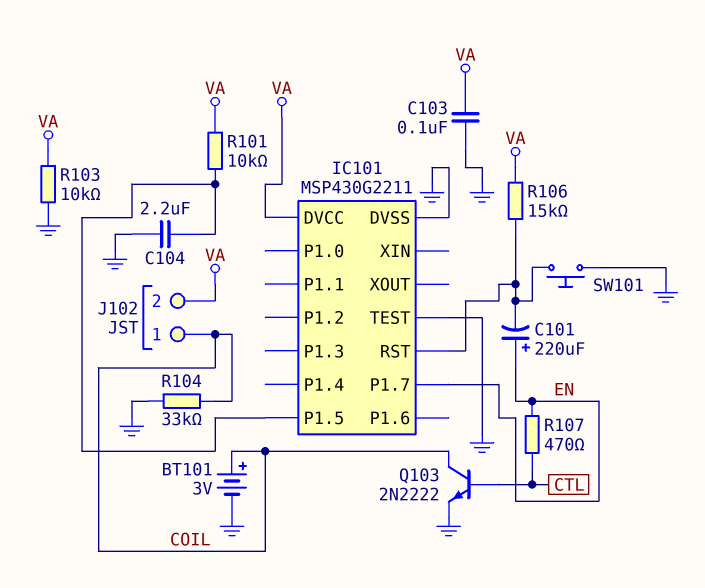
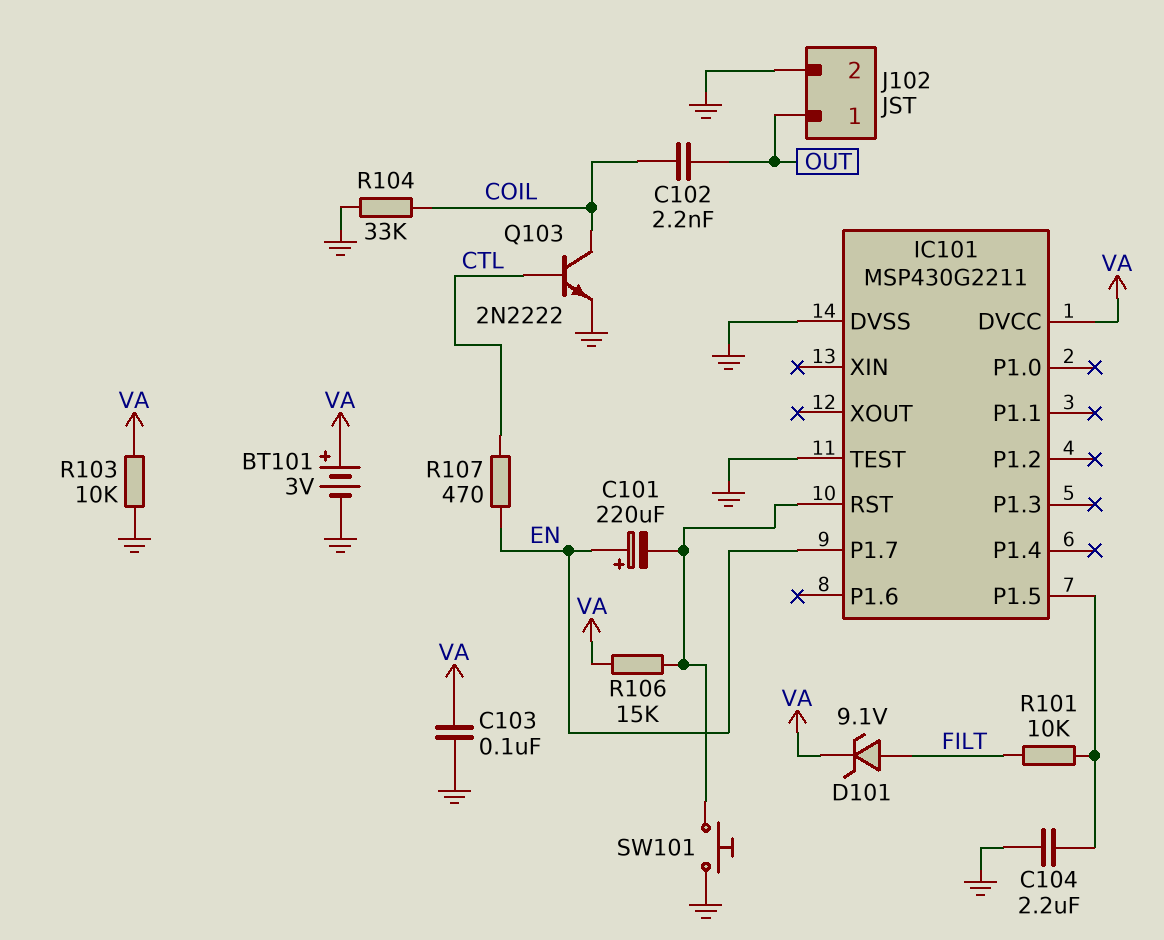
BT101: 3V (plus COIL, minus GND) -> 3V (plus VA, minus GND)
C102: none -> 2.2nF (COIL, OUT)
D101: none -> zener 9.1V (A FILT, K VA)
J102 pin 1: COIL -> OUT
J102 pin 2: VA -> GND
R101: 10k (IC101/P1.5, VA) -> 10k (FILT, IC101/P1.5)

